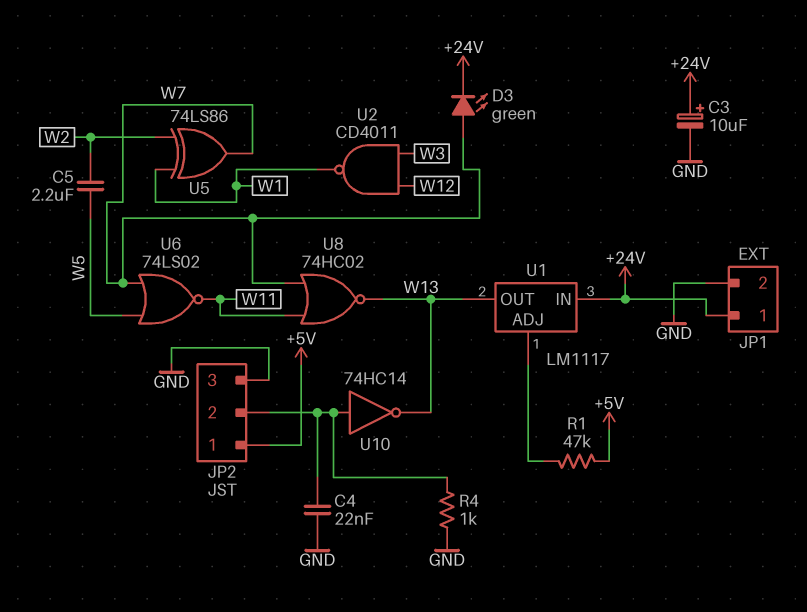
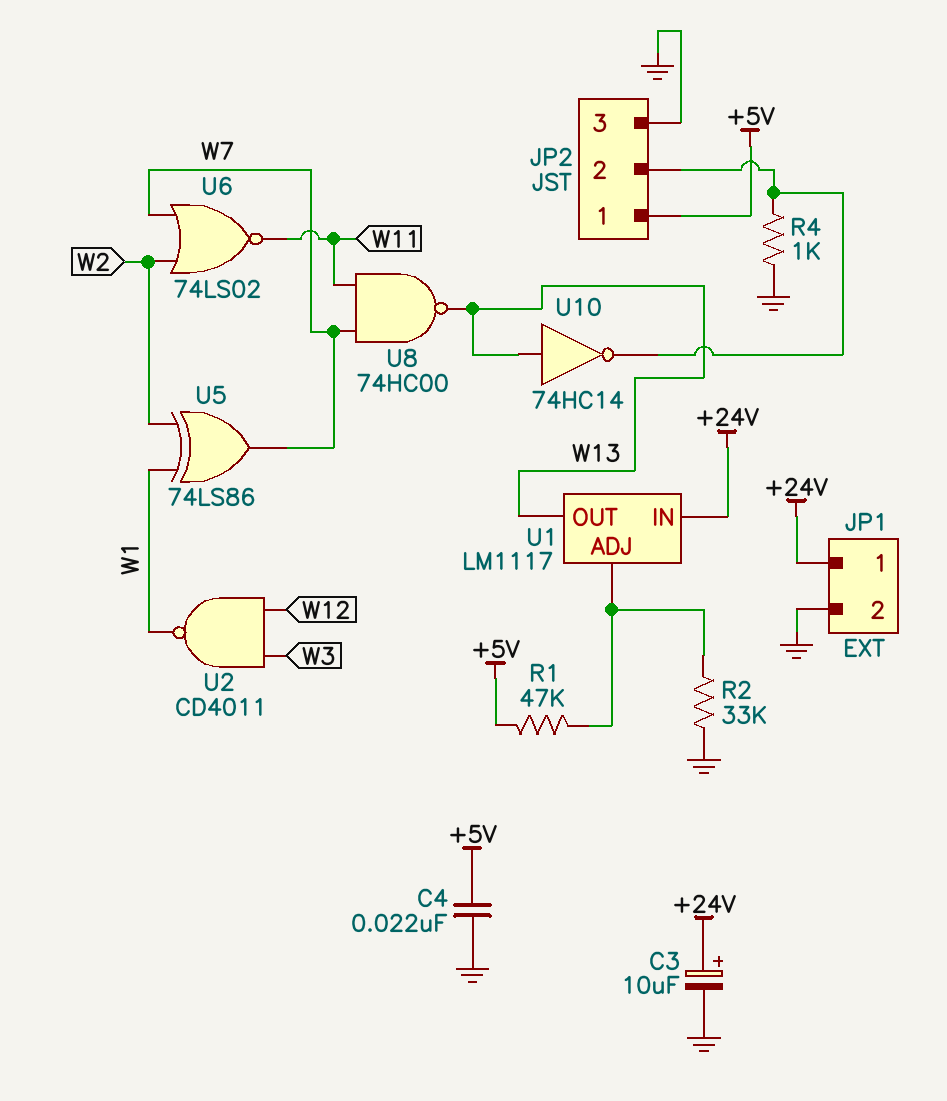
C4: 22nF (GND, JP2/2) -> 22nF (+5V, GND)
C5: 2.2uF (W2, W5) -> none
D3: LED green (A W7, K +24V) -> none
R2: none -> 33k (GND, U1/ADJ)
U6: NOR 74LS02 (in W5, in W7, out W11) -> NOR 74LS02 (in W2, in W7, out W11)
U8: NOR 74HC02 (in W7, in W11, out W13) -> NAND 74HC00 (in W7, in W11, out W13)
U10: NOT 74HC14 (in JP2/2, out W13) -> NOT 74HC14 (in W13, out JP2/2)

